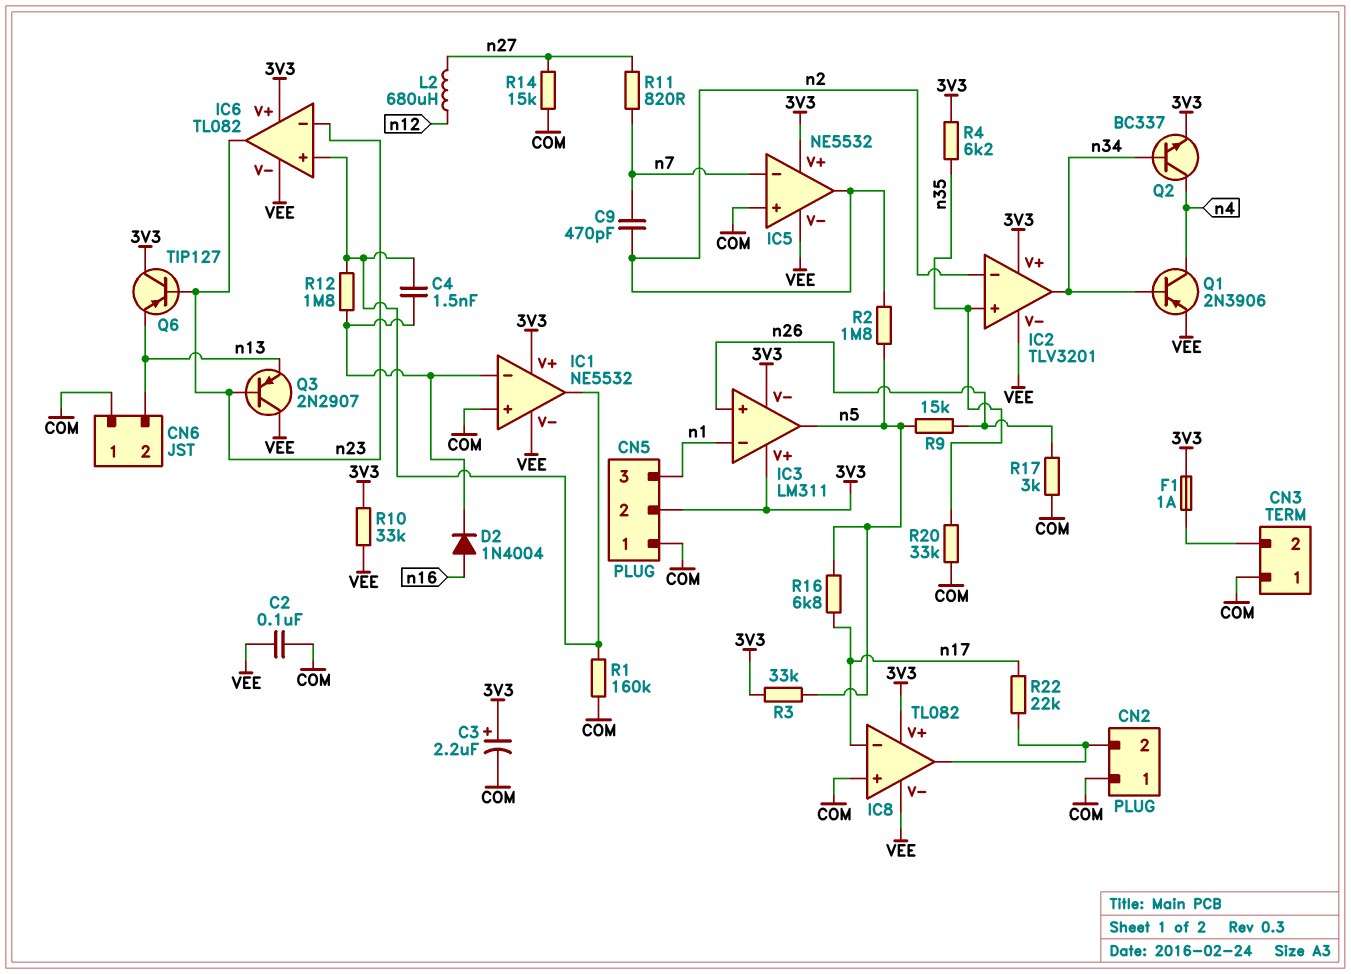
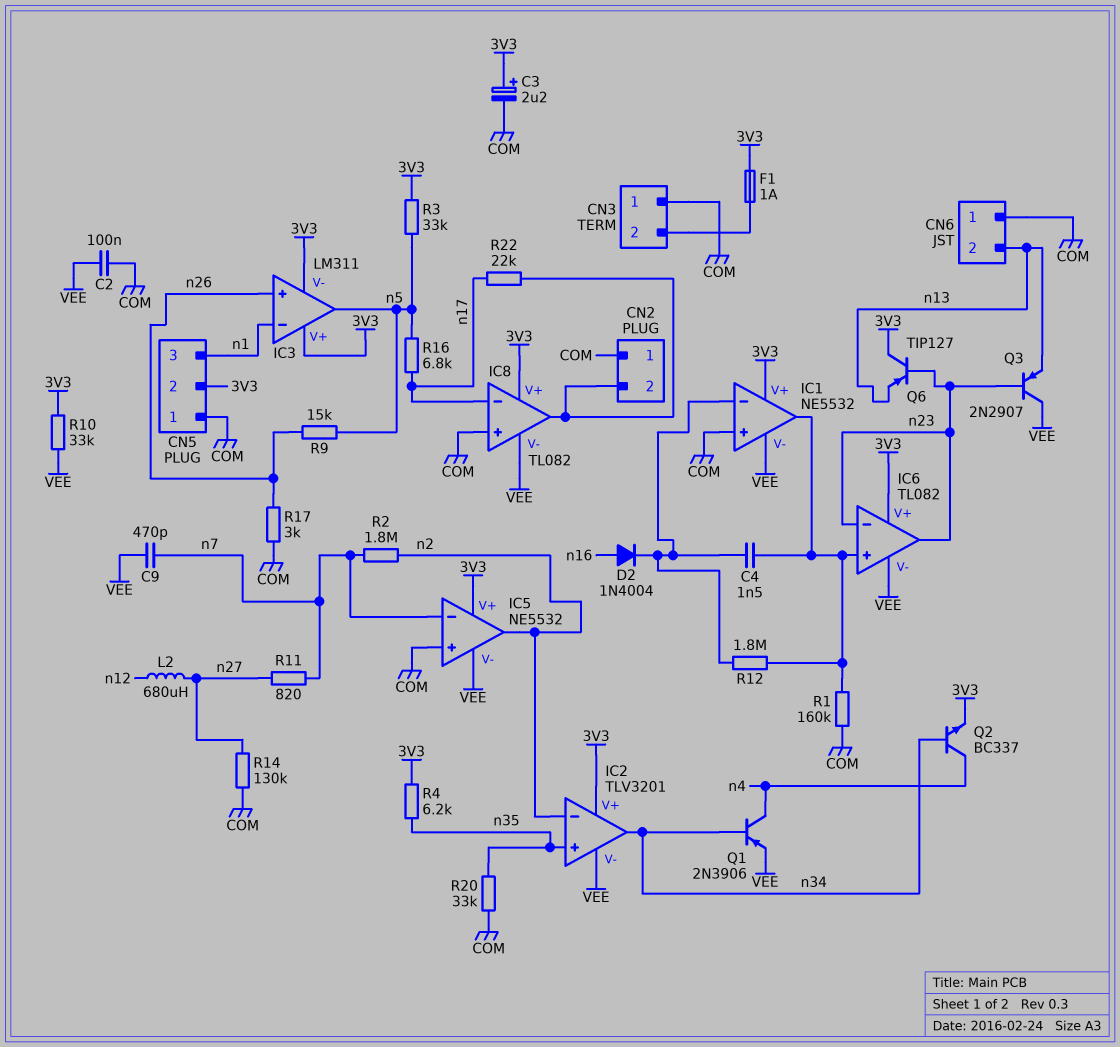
C9: 470pF (n2, n7) -> 470pF (VEE, n7)
R2: 1.8M (n2, n5) -> 1.8M (n2, n7)
R14: 15k (COM, n27) -> 130k (COM, n27)

